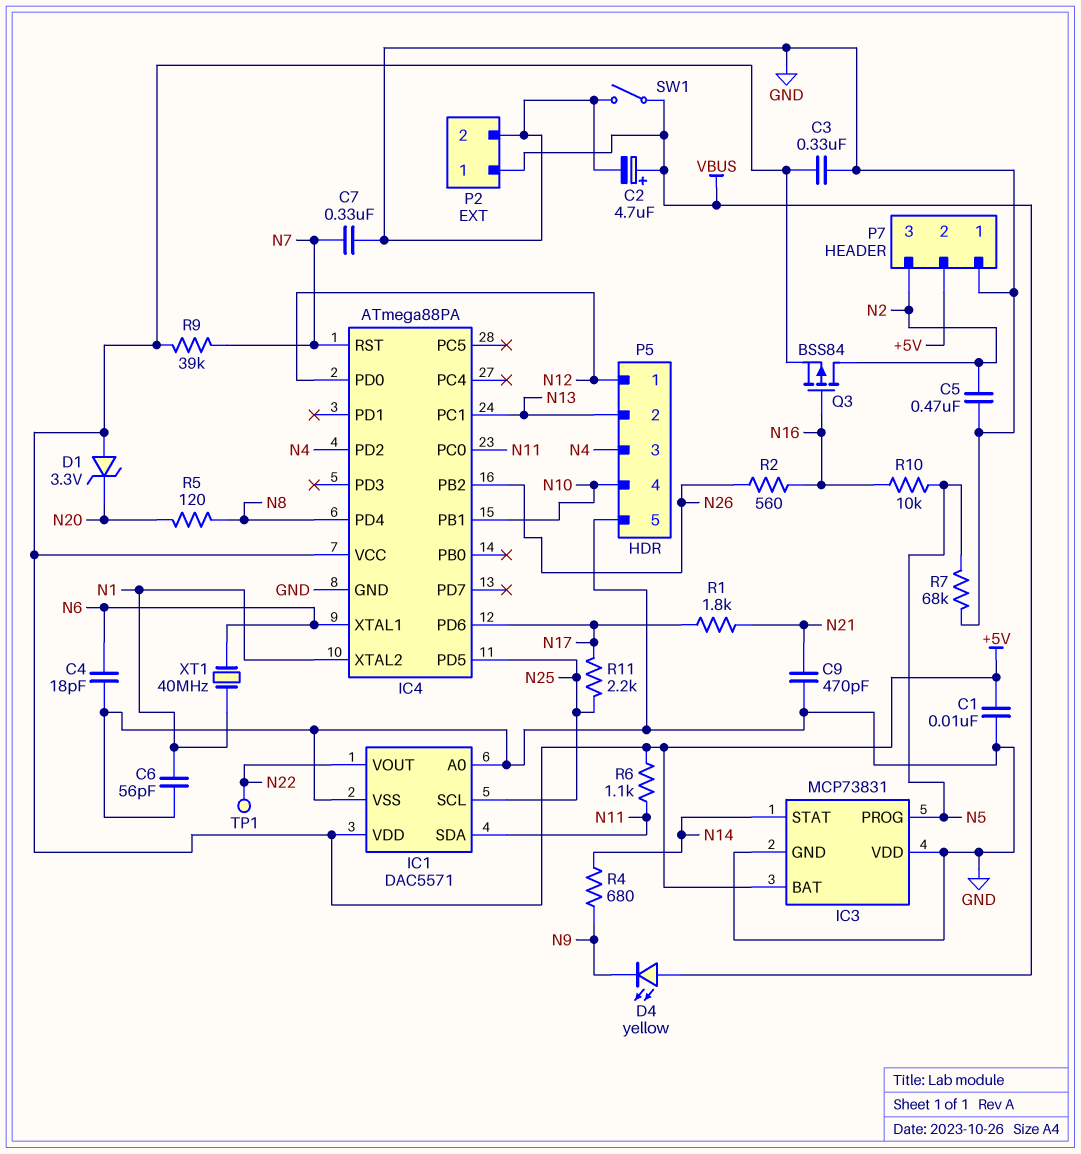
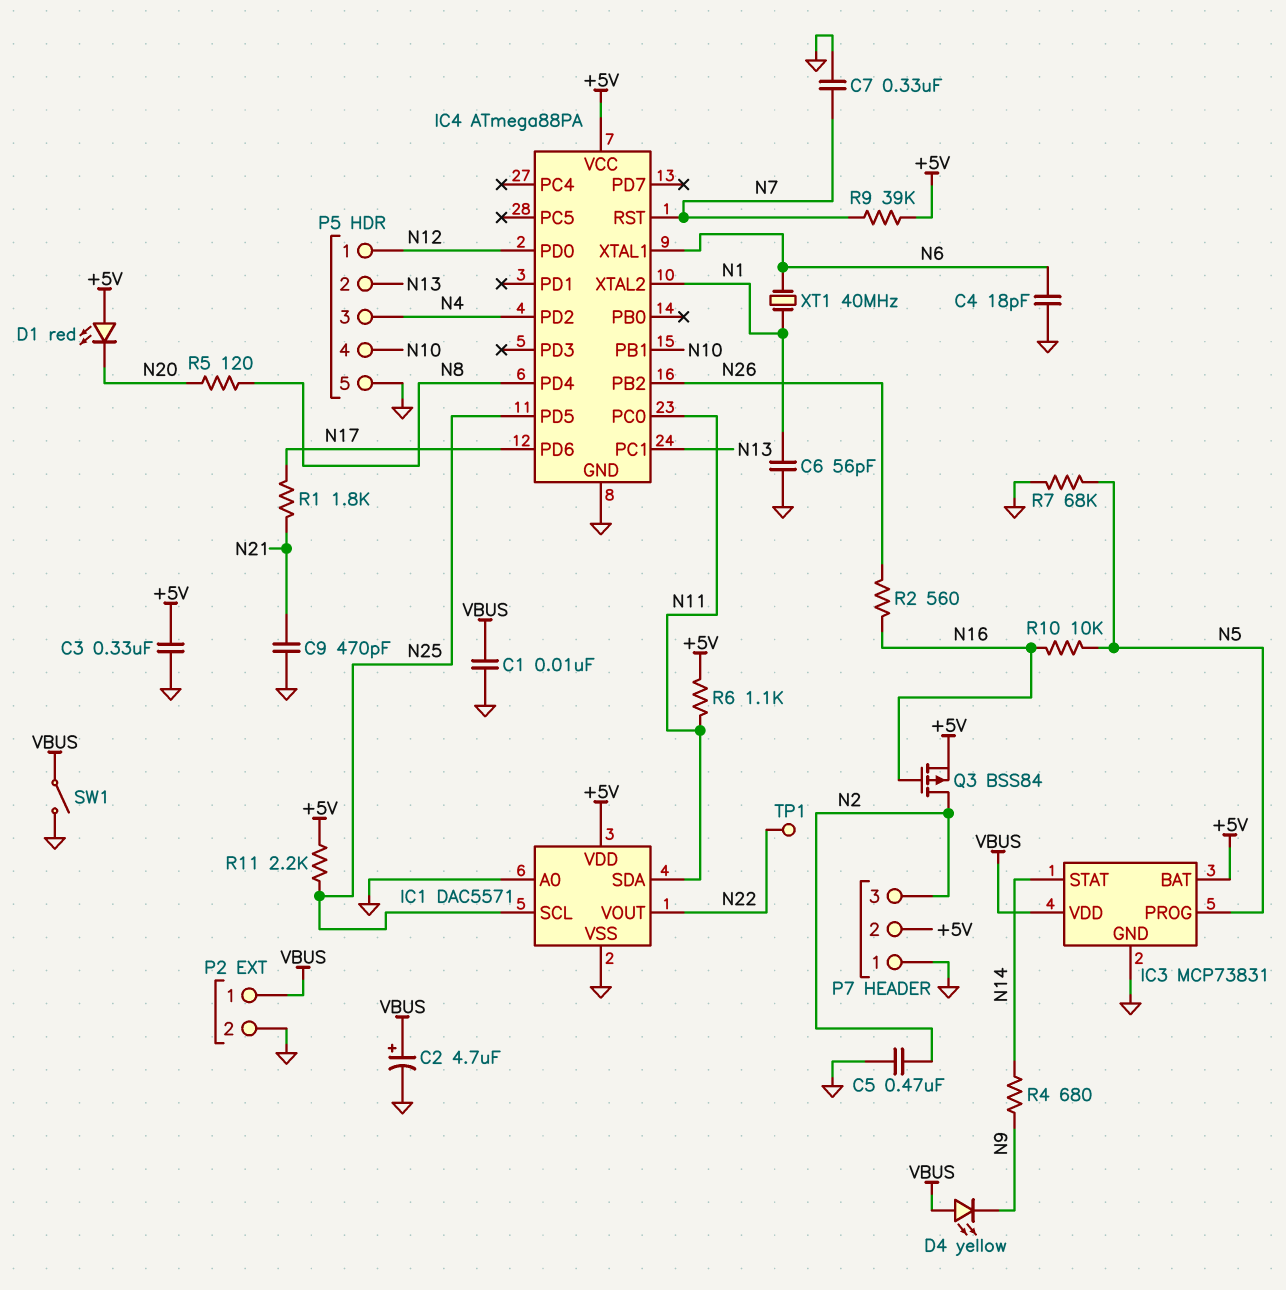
C1: 10nF (+5V, GND) -> 10nF (GND, VBUS)
D1: zener 3.3V (A +5V, K N20) -> LED red (A +5V, K N20)
IC3 pin VDD: GND -> VBUS
R11: 2.2k (N17, N25) -> 2.2k (+5V, N25)

